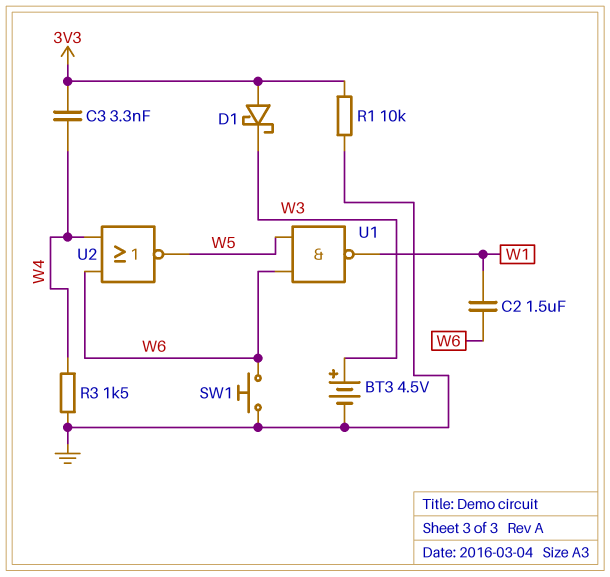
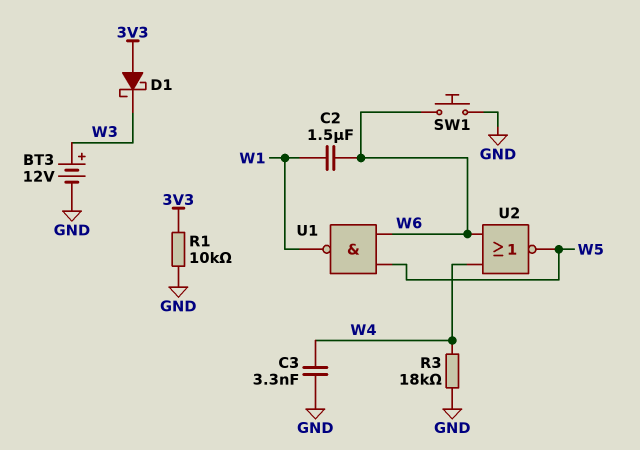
BT3: 4.5V (plus W3, minus GND) -> 12V (plus W3, minus GND)
C3: 3.3nF (3V3, W4) -> 3.3nF (GND, W4)
R3: 1.5k (GND, W4) -> 18k (GND, W4)

